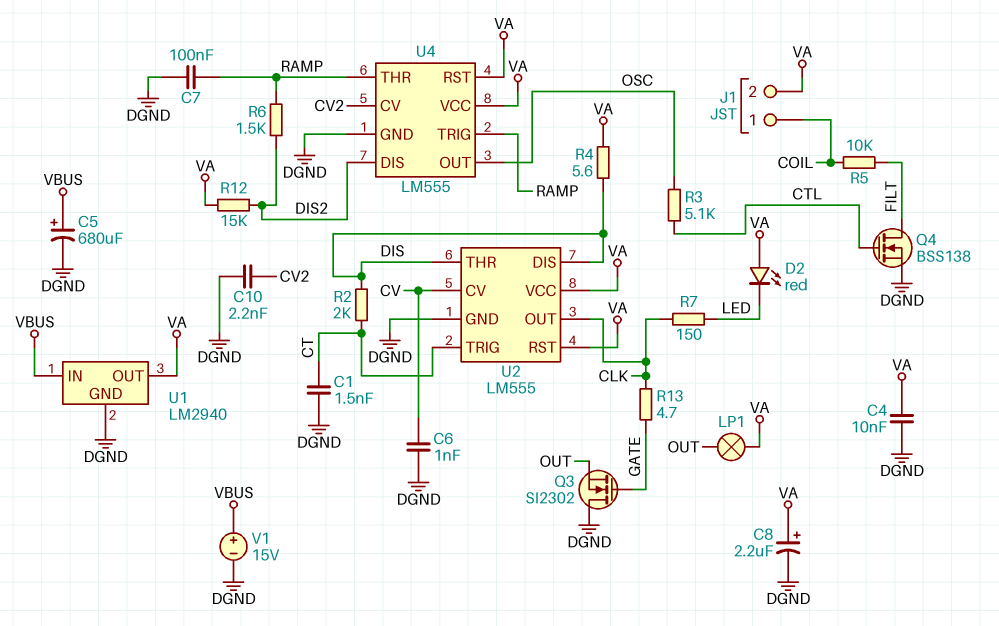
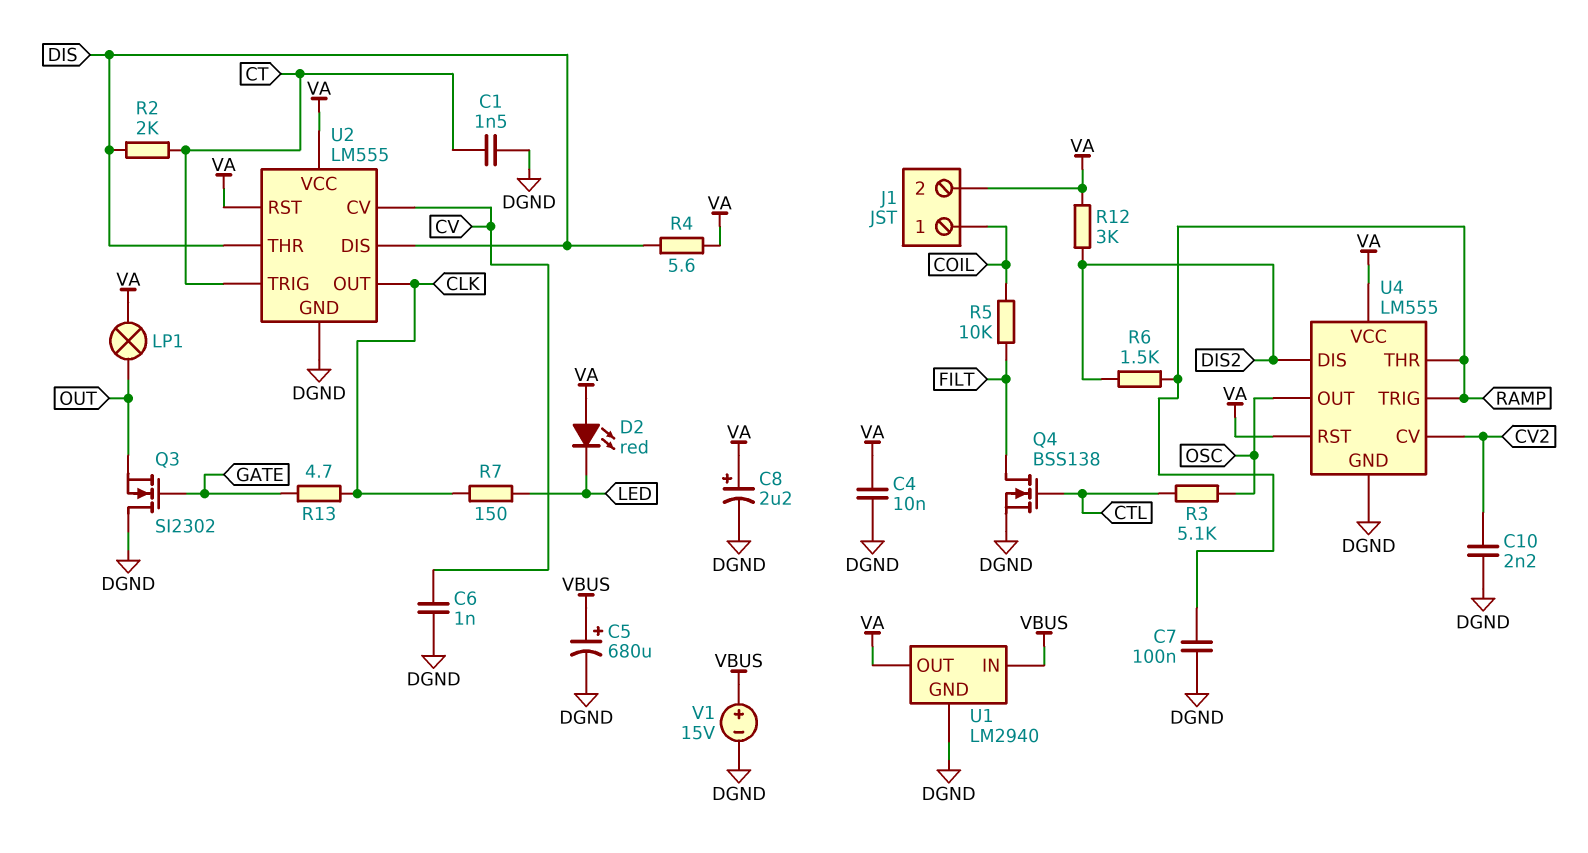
R12: 15k (DIS2, VA) -> 3k (DIS2, VA)

